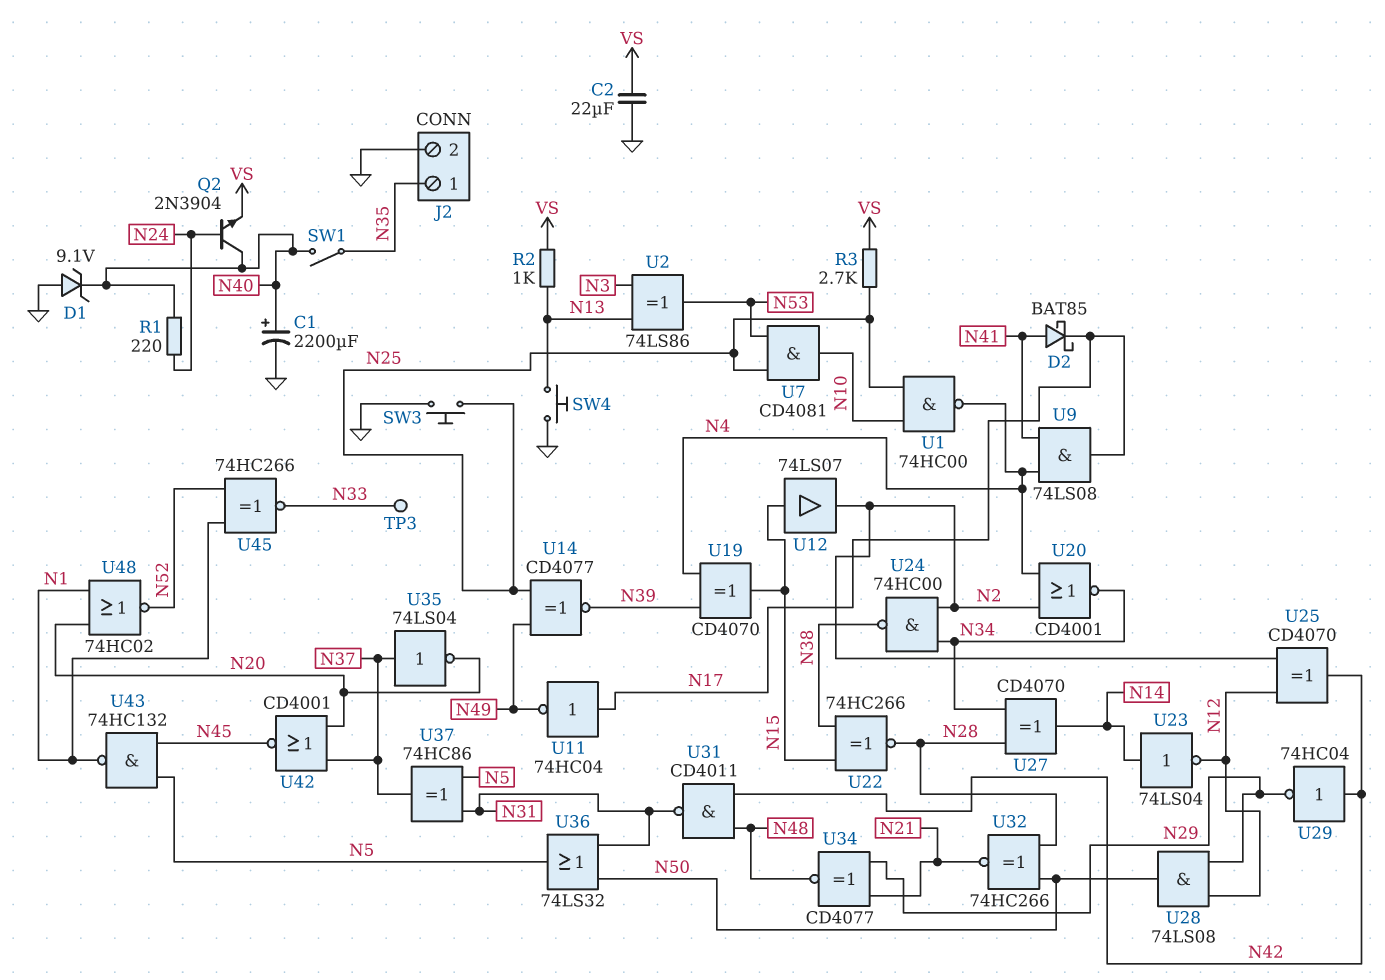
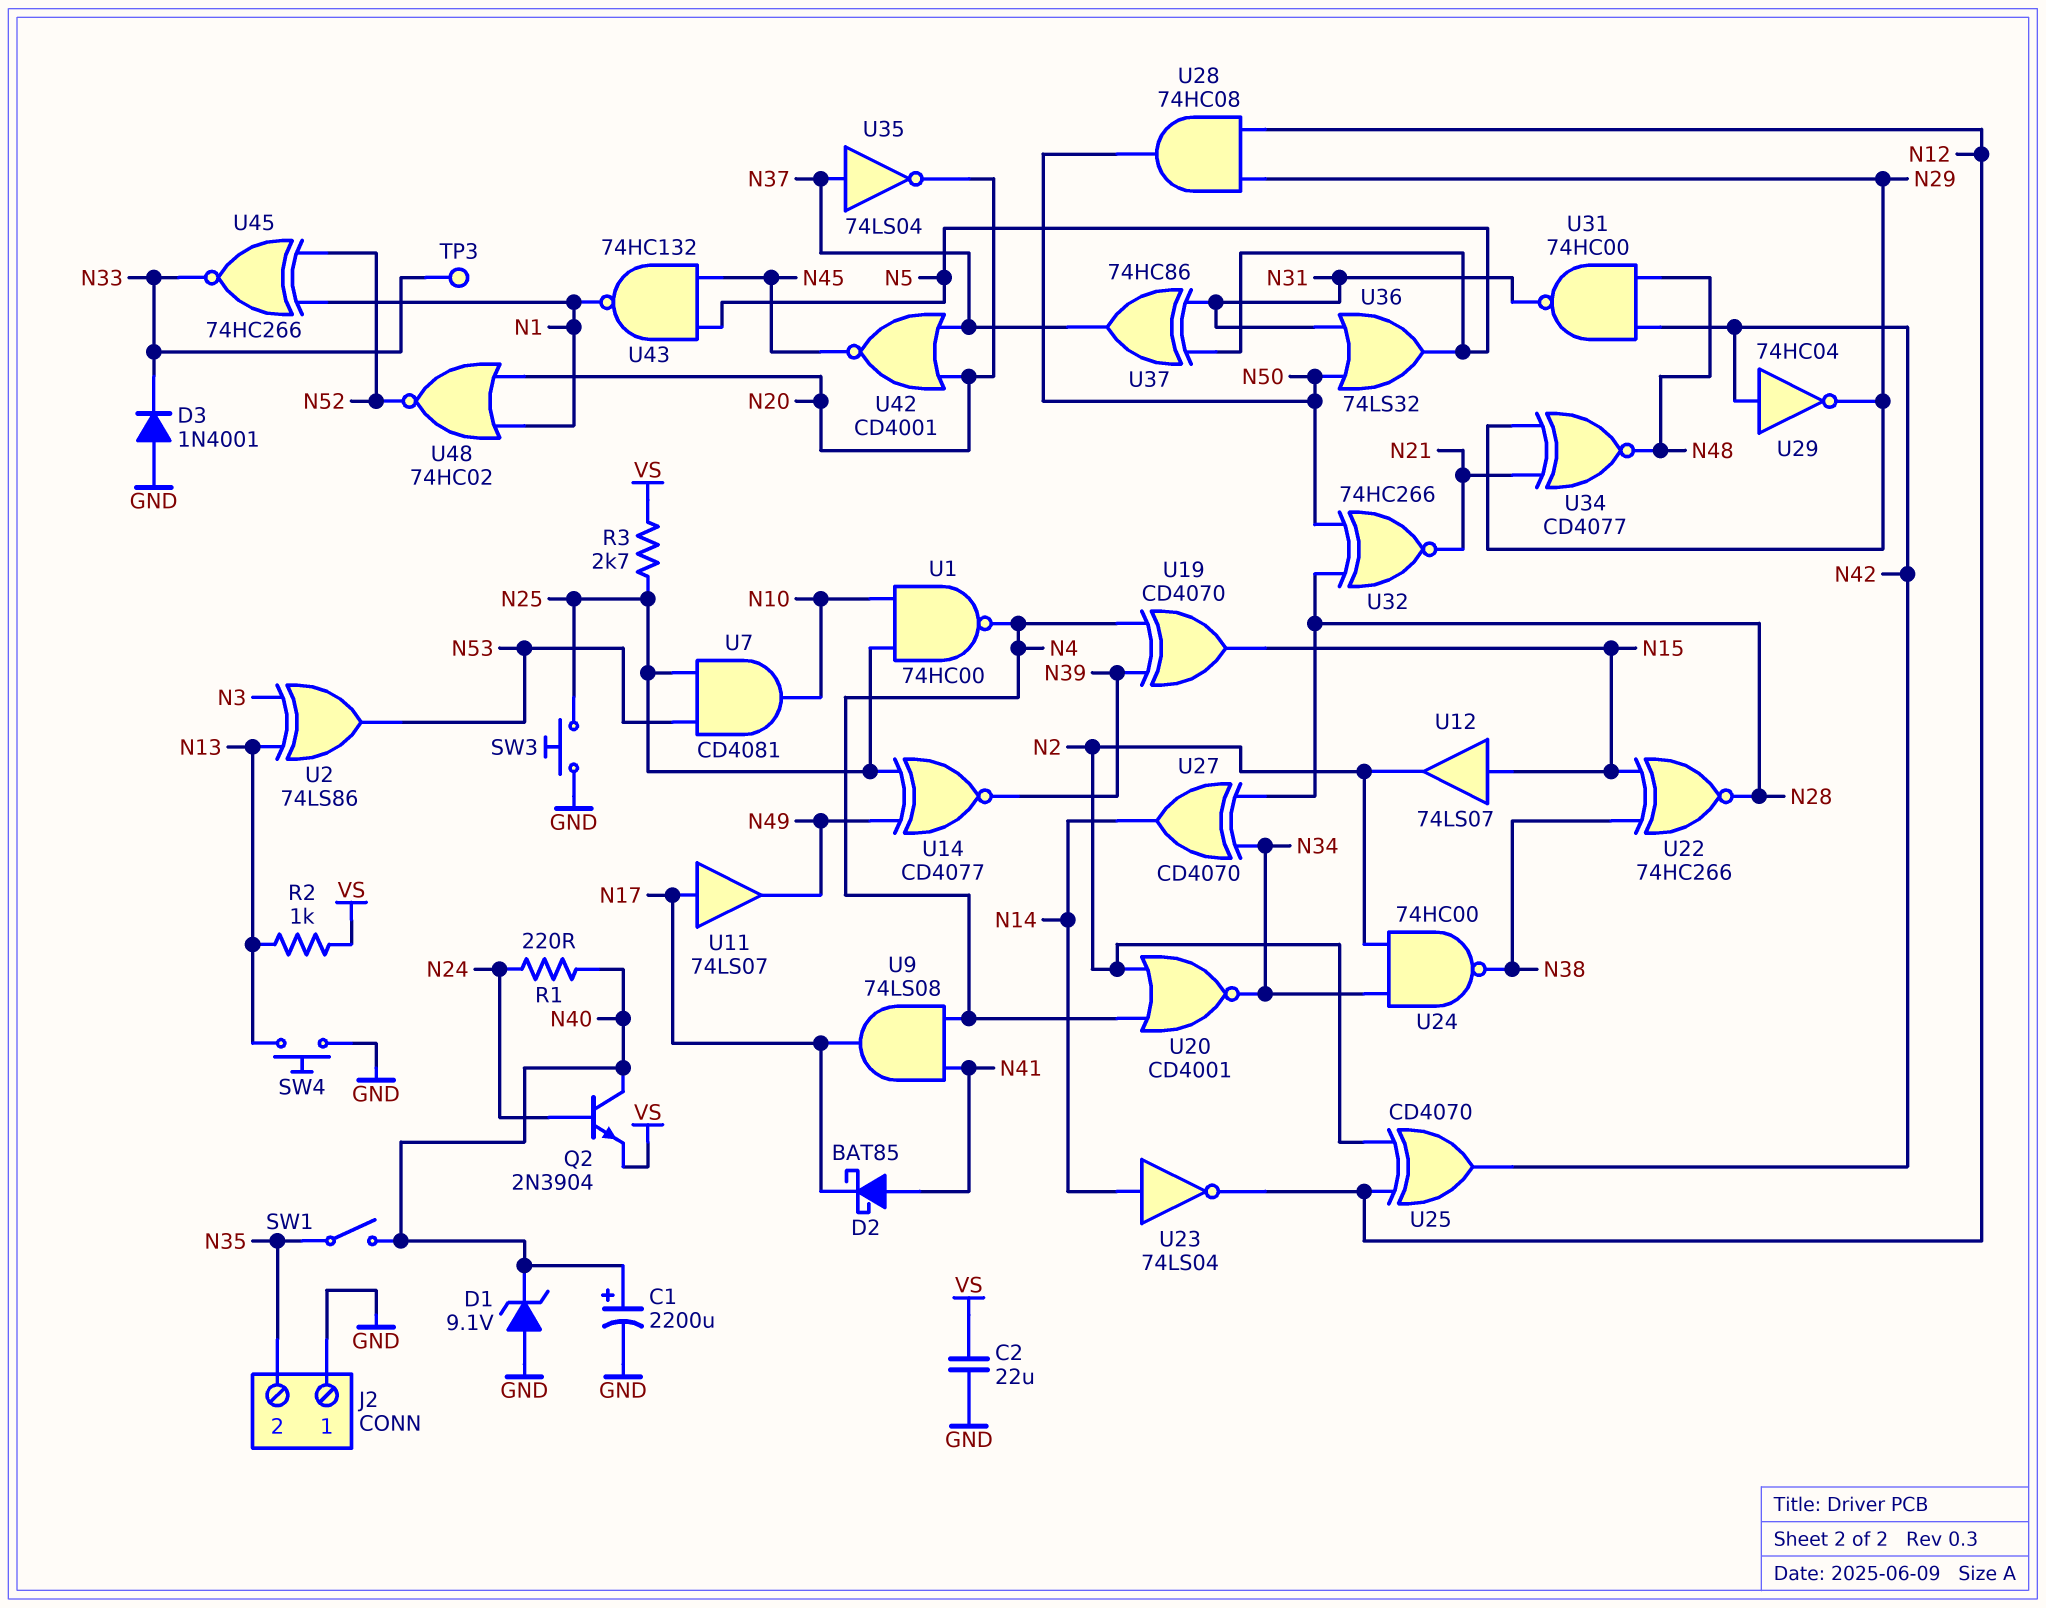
D3: none -> diode 1N4001 (A GND, K N33)
J2 pin 1: N35 -> GND
J2 pin 2: GND -> N35
U11: NOT 74HC04 (in N17, out N49) -> buffer 74LS07 (in N17, out N49)
U28: AND 74LS08 (in N12, in N29, out N50) -> AND 74HC08 (in N12, in N29, out N50)
U31: NAND CD4011 (in N42, in N48, out N31) -> NAND 74HC00 (in N42, in N48, out N31)

